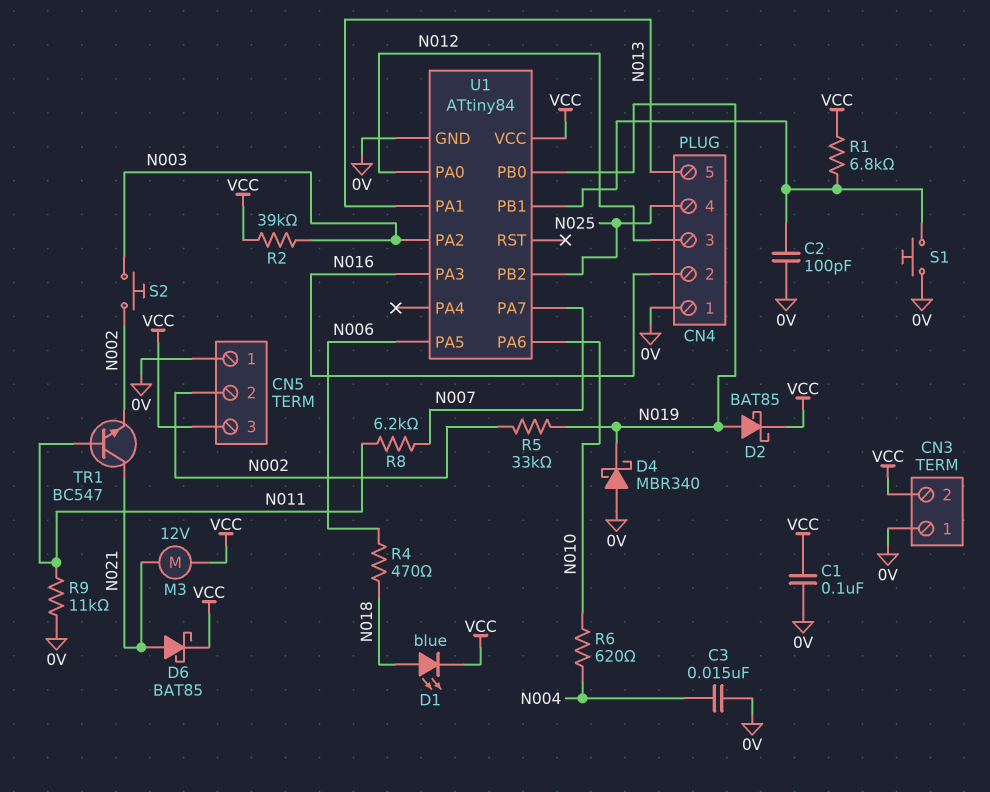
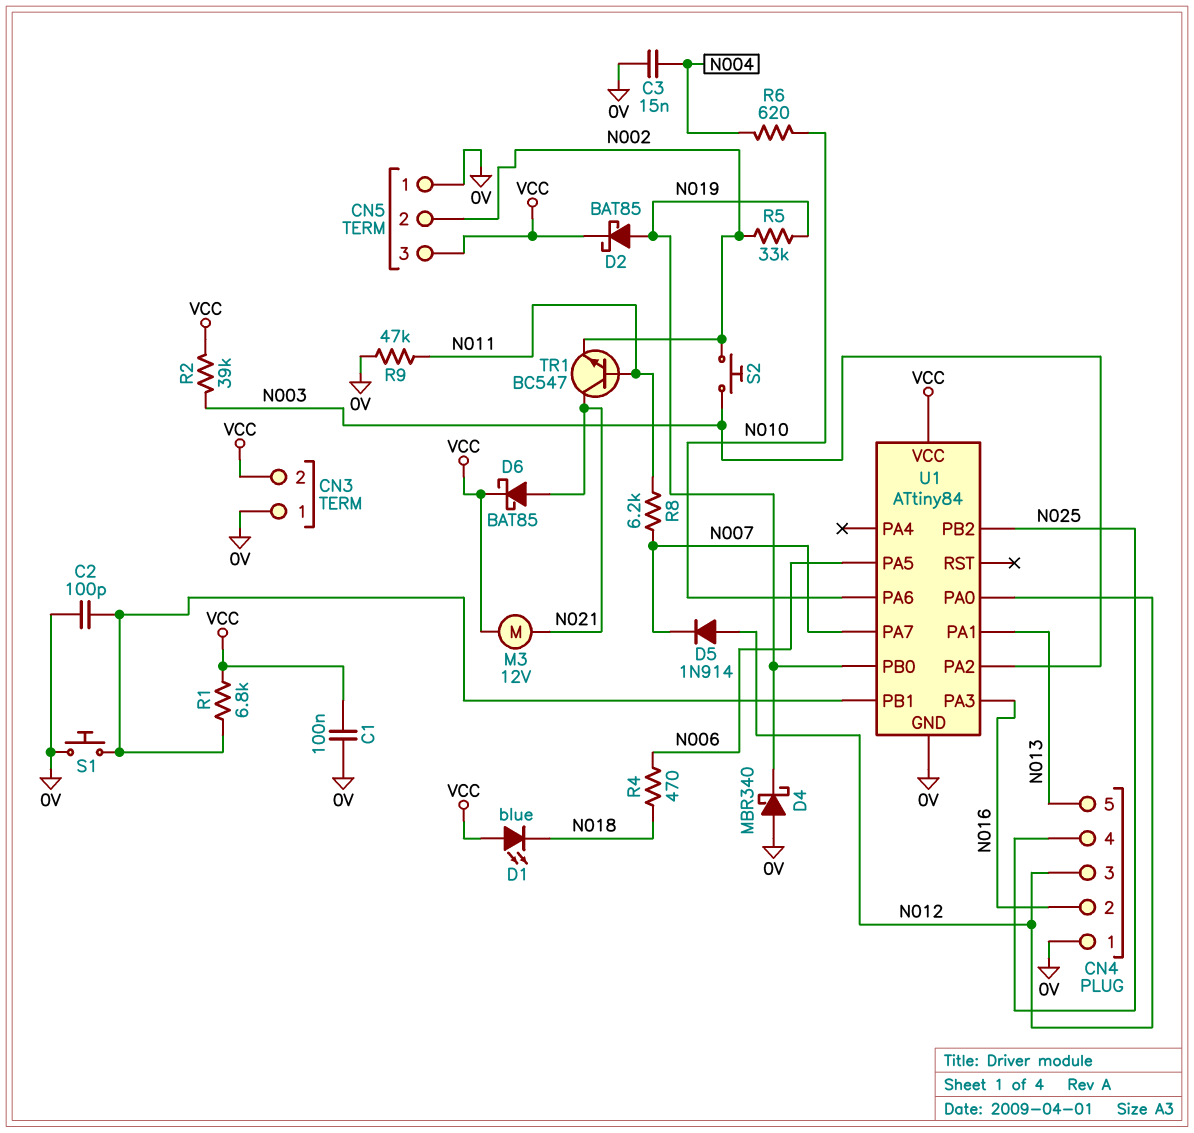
D1: LED blue (A N018, K VCC) -> LED blue (A VCC, K N018)
D5: none -> diode 1N914 (A N012, K N007)
R9: 11k (0V, N011) -> 47k (0V, N011)

